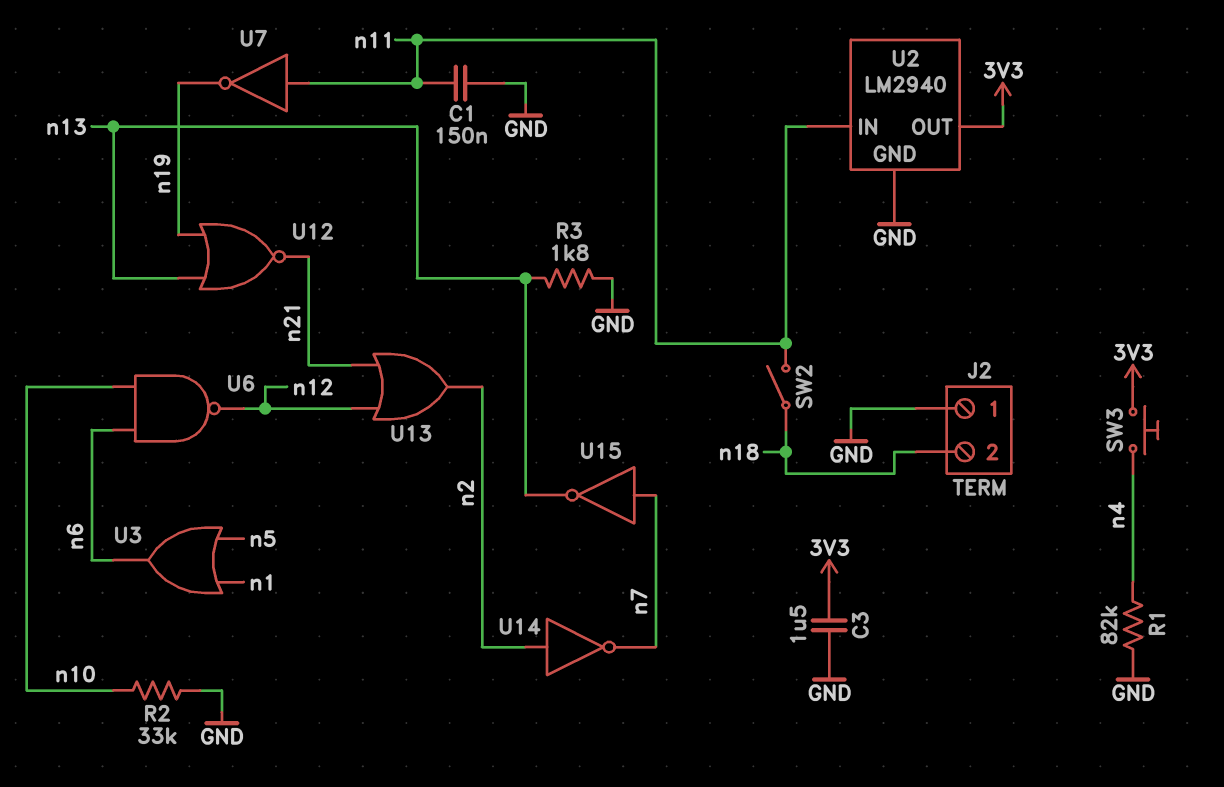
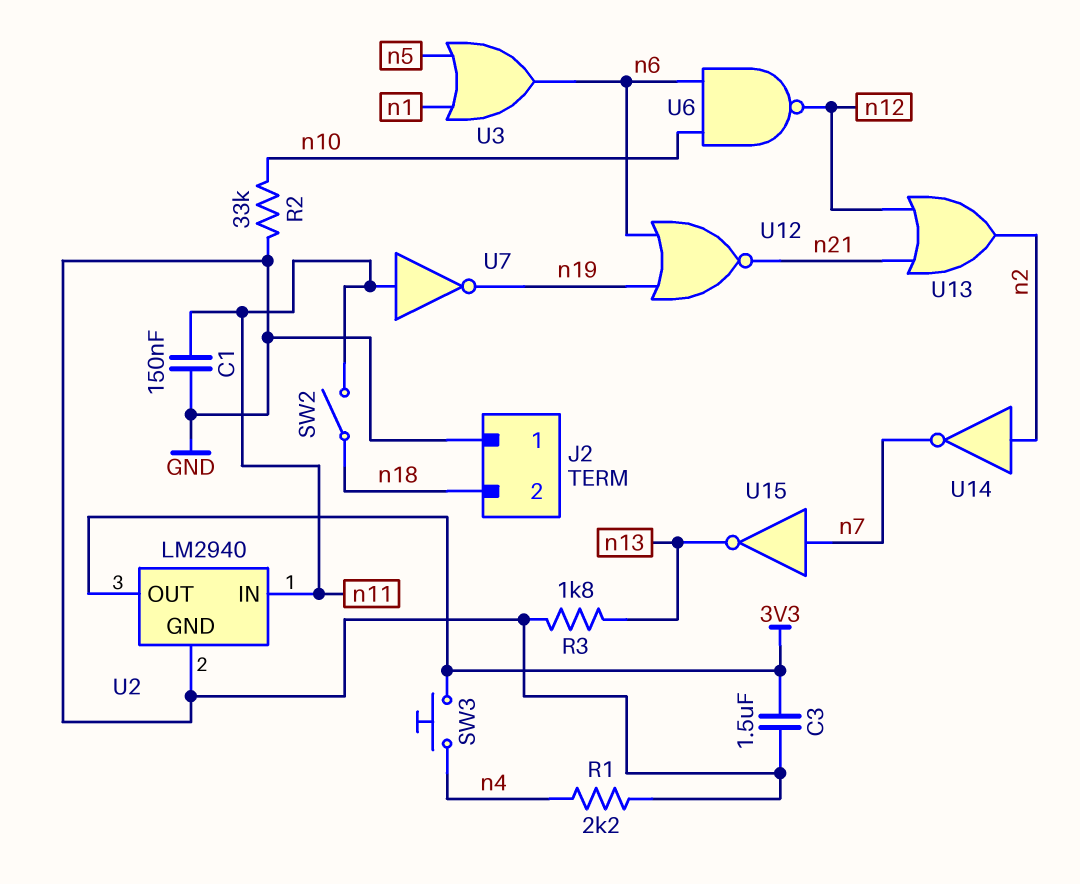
R1: 82k (GND, n4) -> 2.2k (GND, n4)
U12: NOR (in n13, in n19, out n21) -> NOR (in n6, in n19, out n21)

